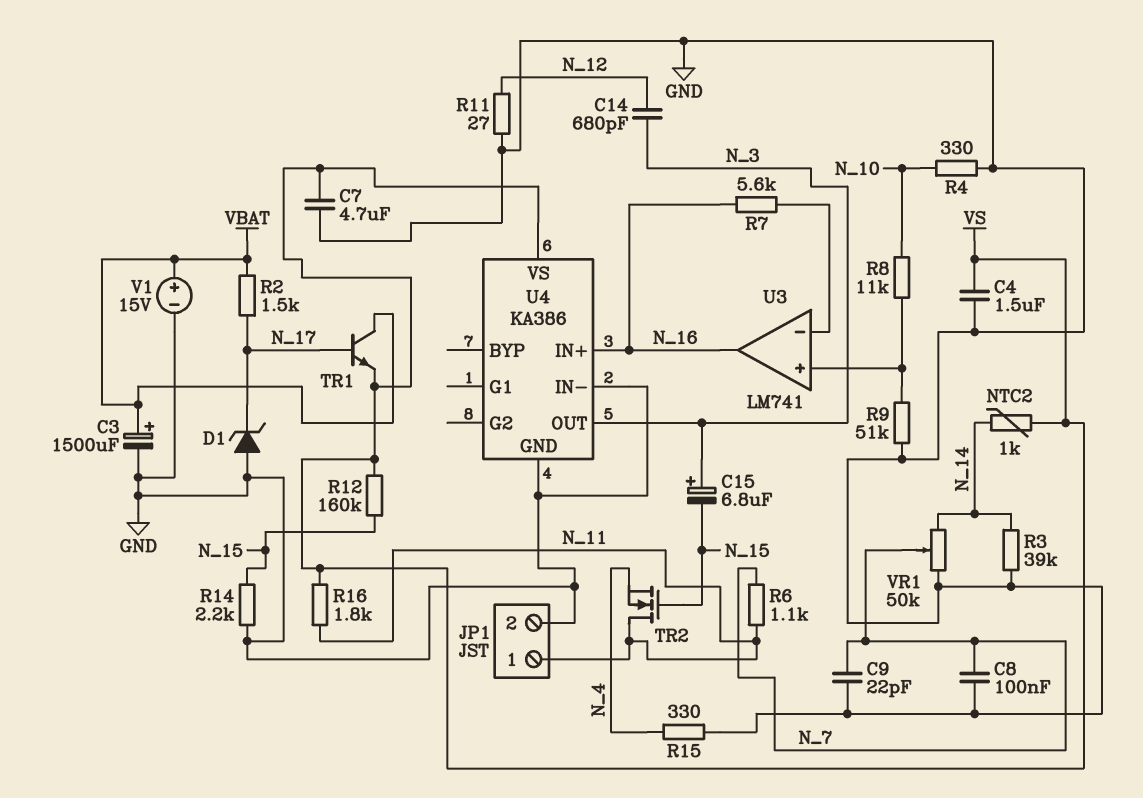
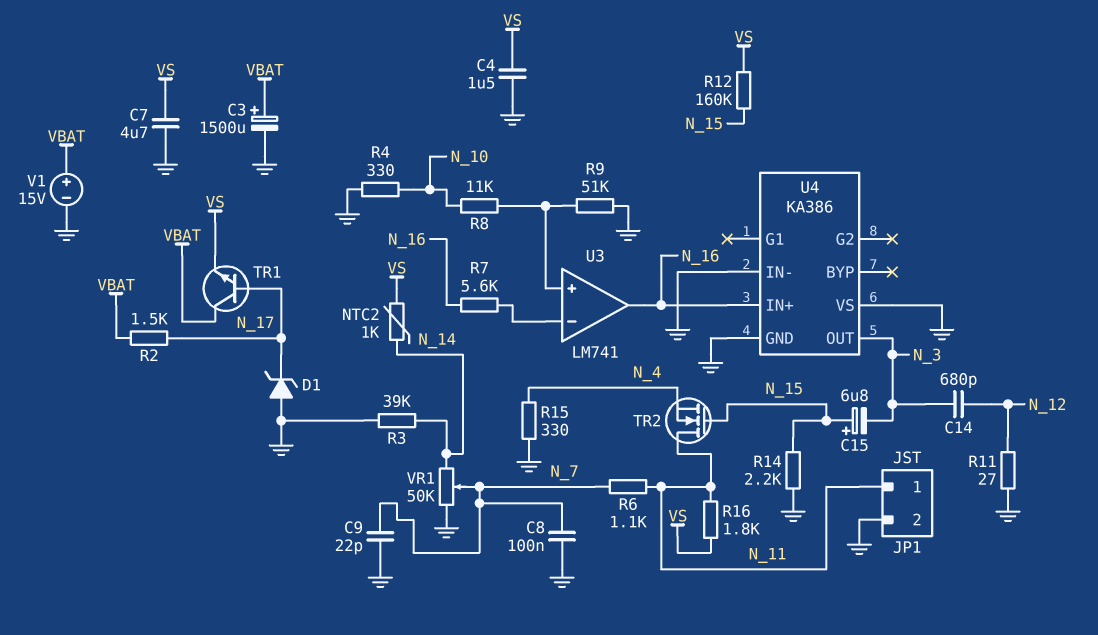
C15: 6.8uF (plus N_3, minus N_15) -> 6.8uF (plus N_15, minus N_3)
U4 pin VS: VS -> GND

